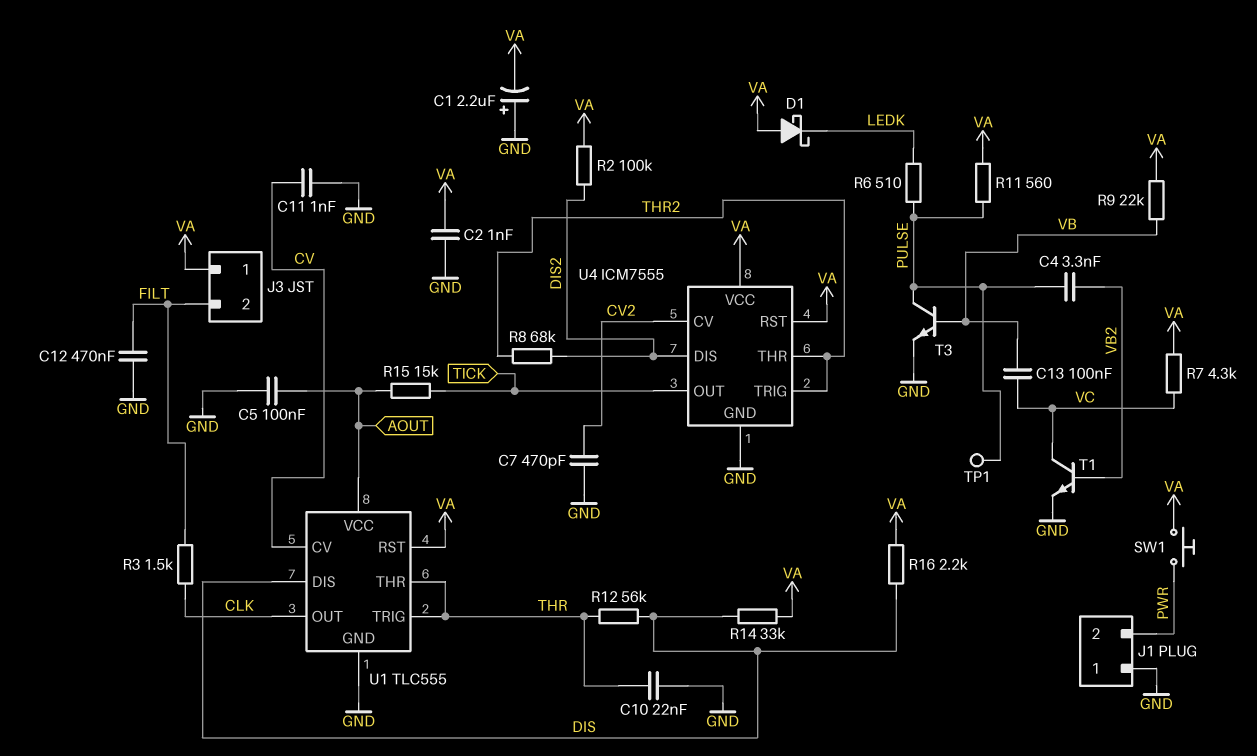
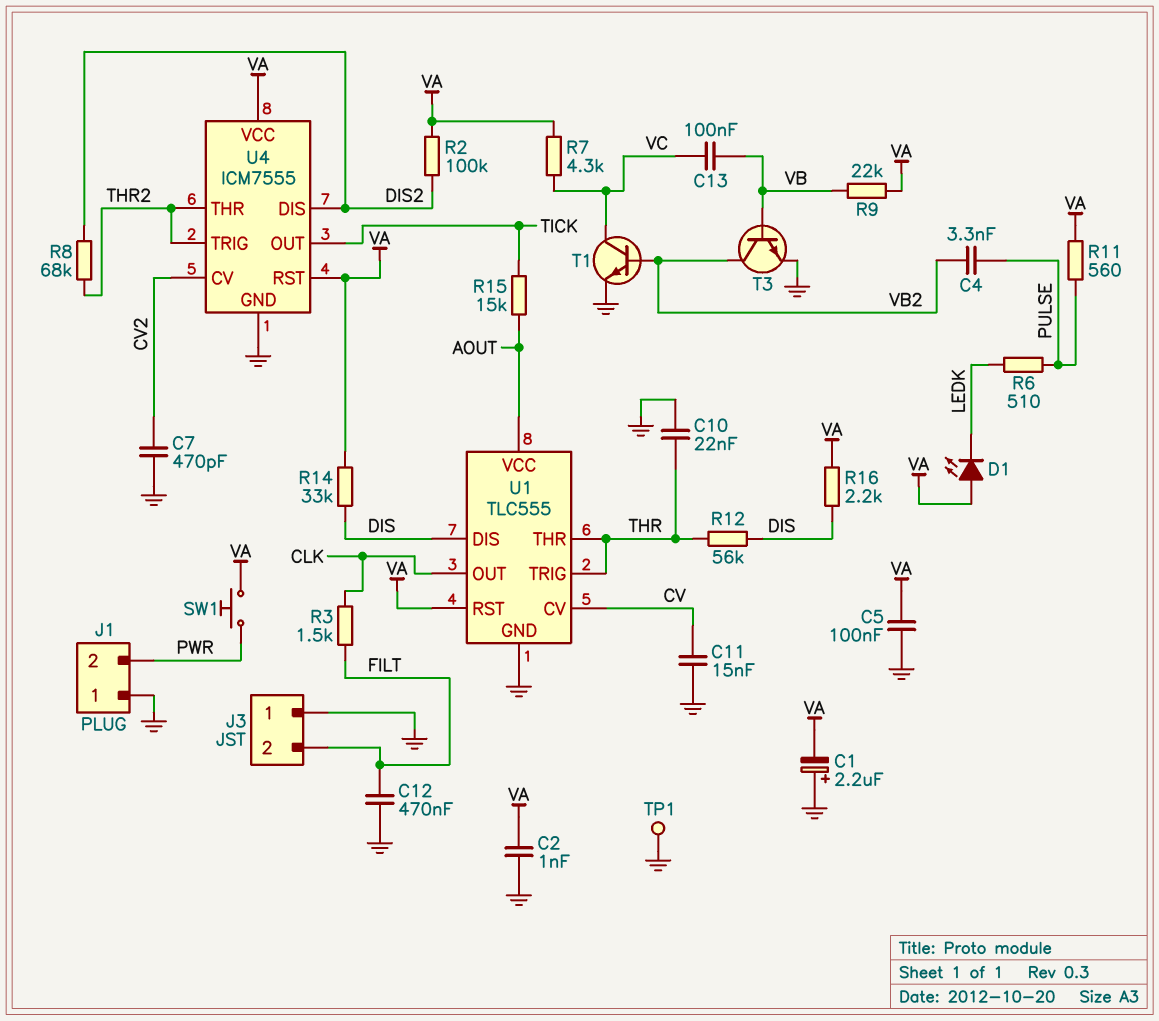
C5: 100nF (AOUT, GND) -> 100nF (GND, VA)
C11: 1nF (CV, GND) -> 15nF (CV, GND)
D1: schottky (A VA, K LEDK) -> LED (A VA, K LEDK)
J3 pin 1: VA -> GND
T3: NPN (B VB, C PULSE, E GND) -> NPN (B VB, C VB2, E GND)
TP1: test point (PULSE) -> test point (GND)

